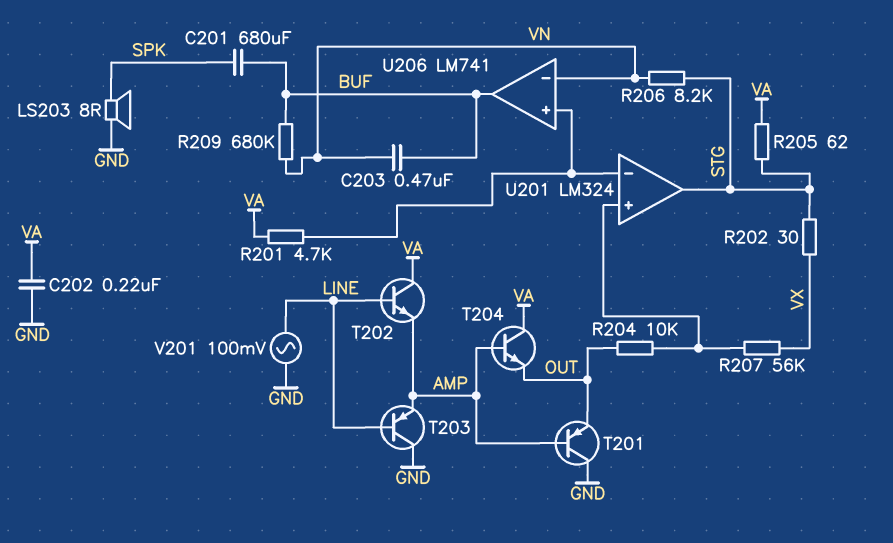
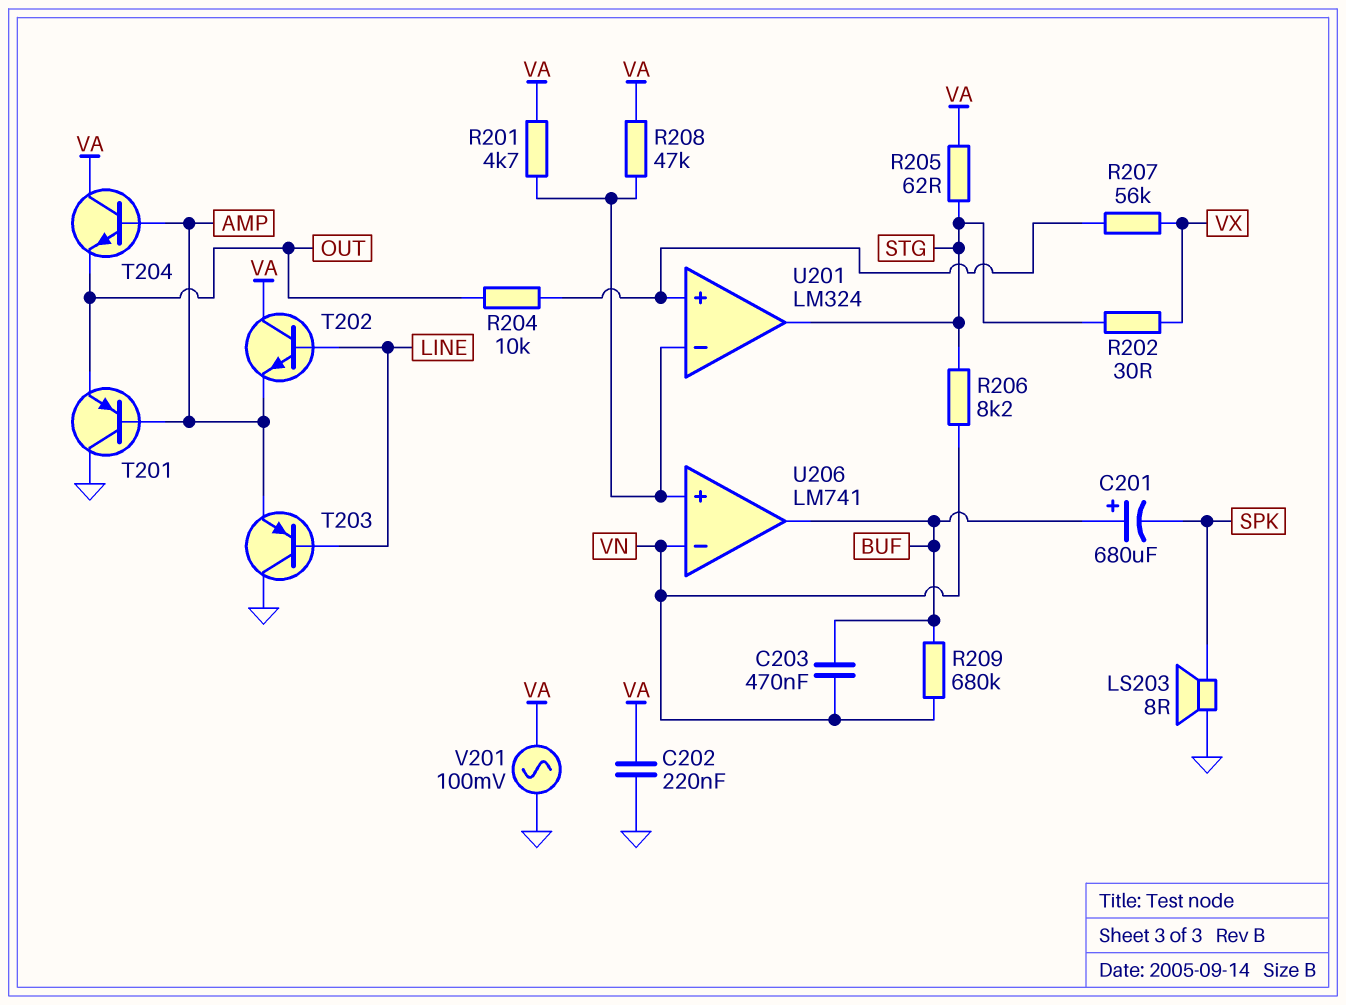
C201: 680uF (BUF, SPK) -> 680uF (plus BUF, minus SPK)
R208: none -> 47k (U201/in-, VA)
V201: AC 100mV (GND, LINE) -> AC 100mV (GND, VA)

